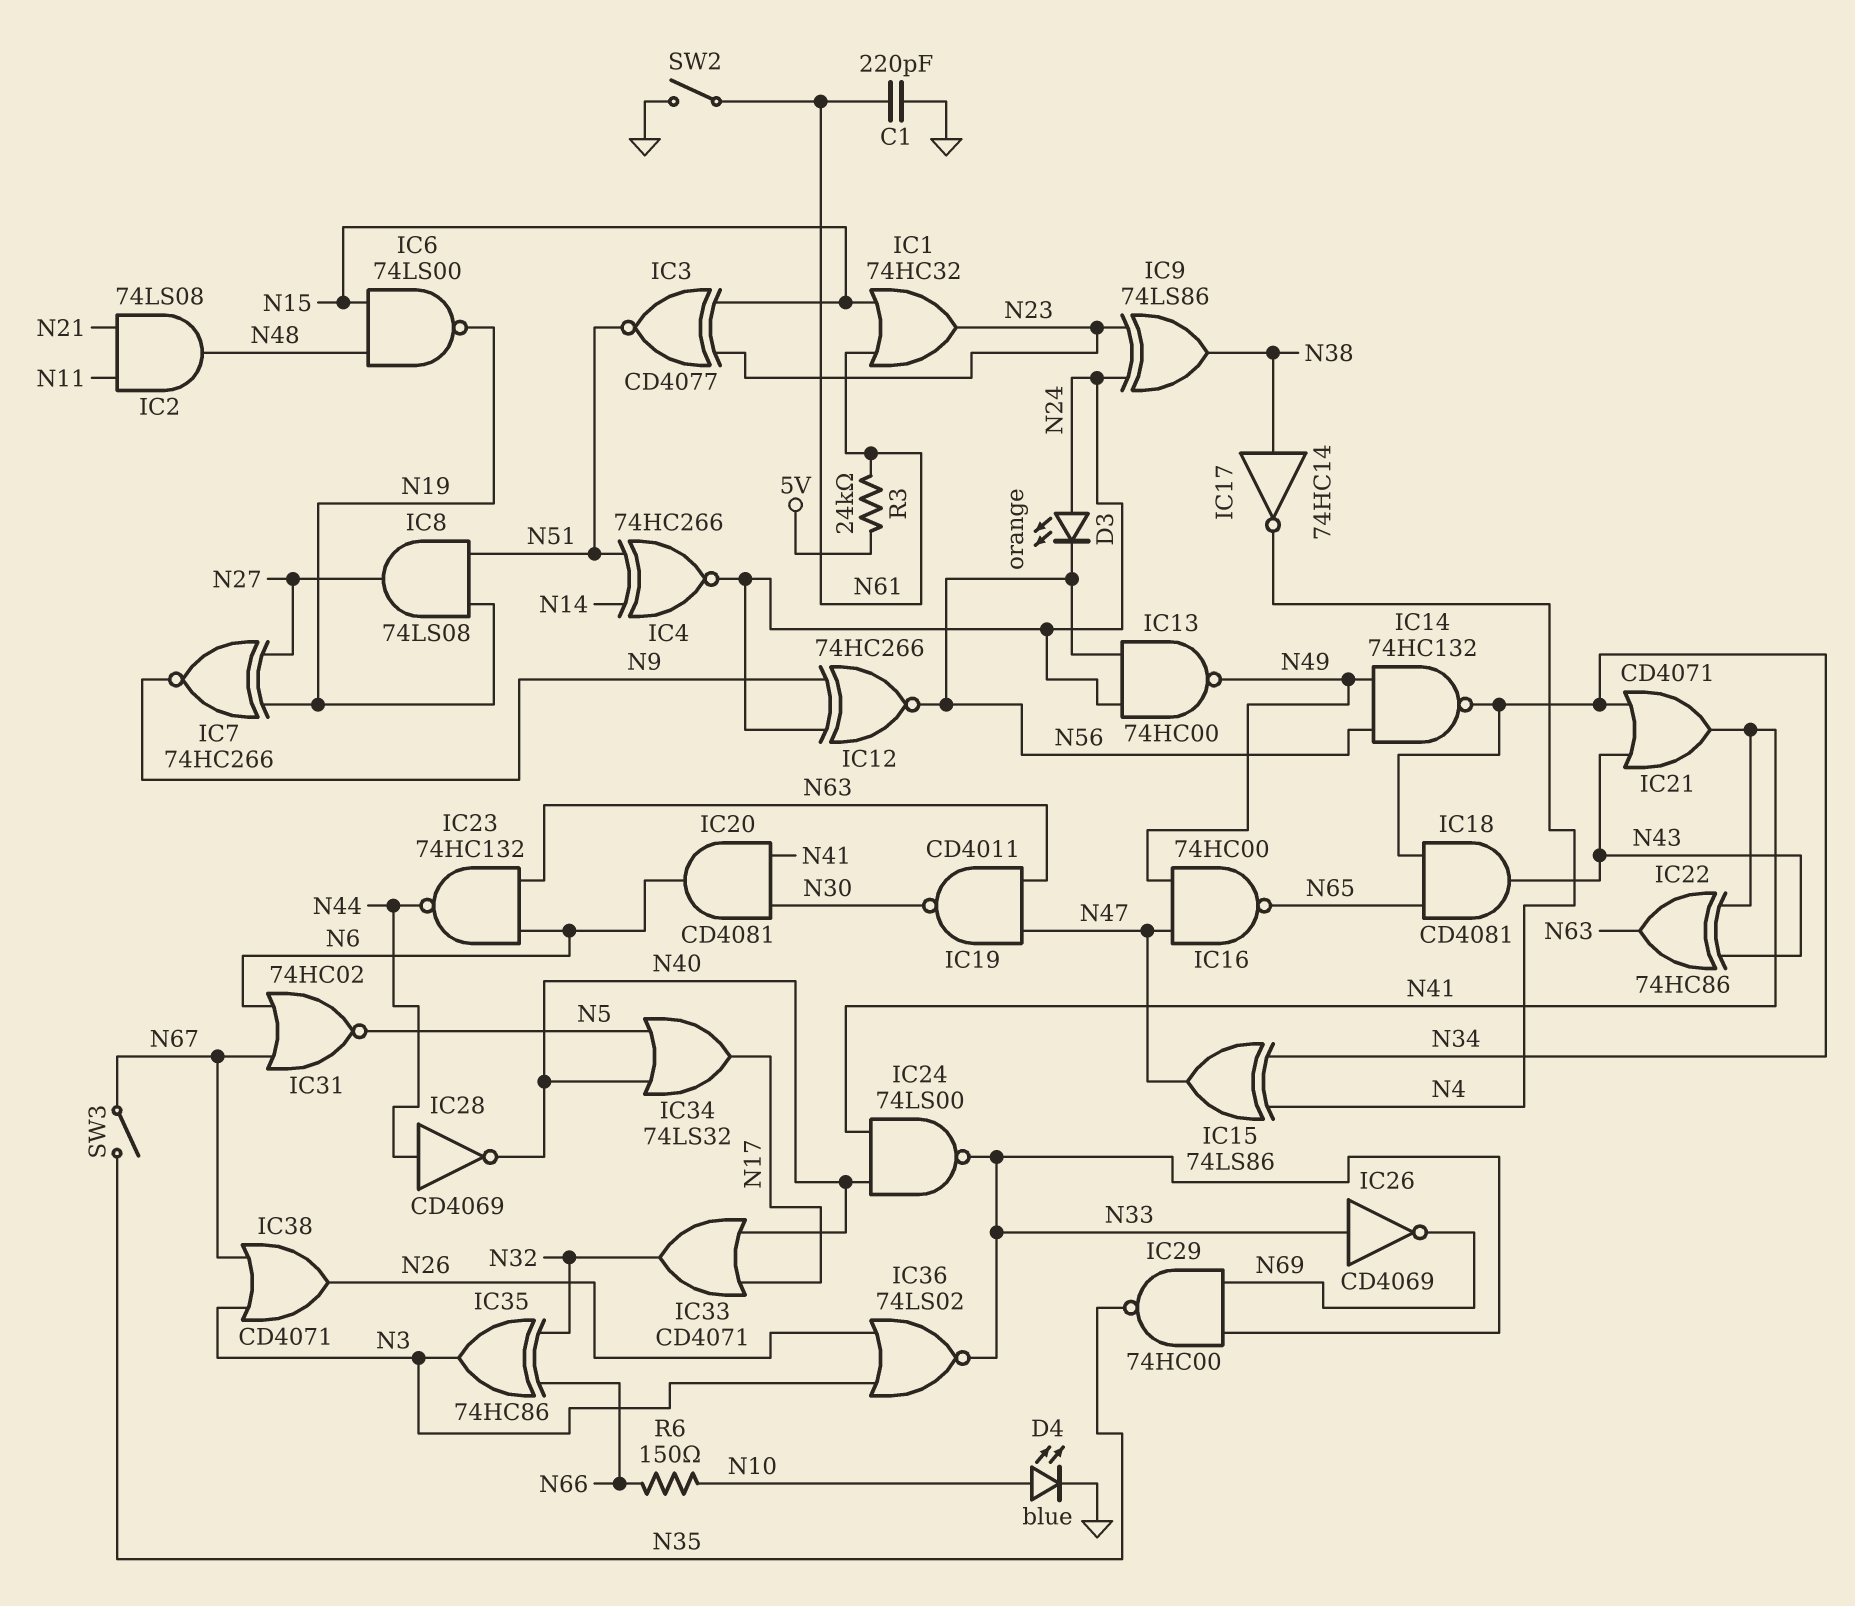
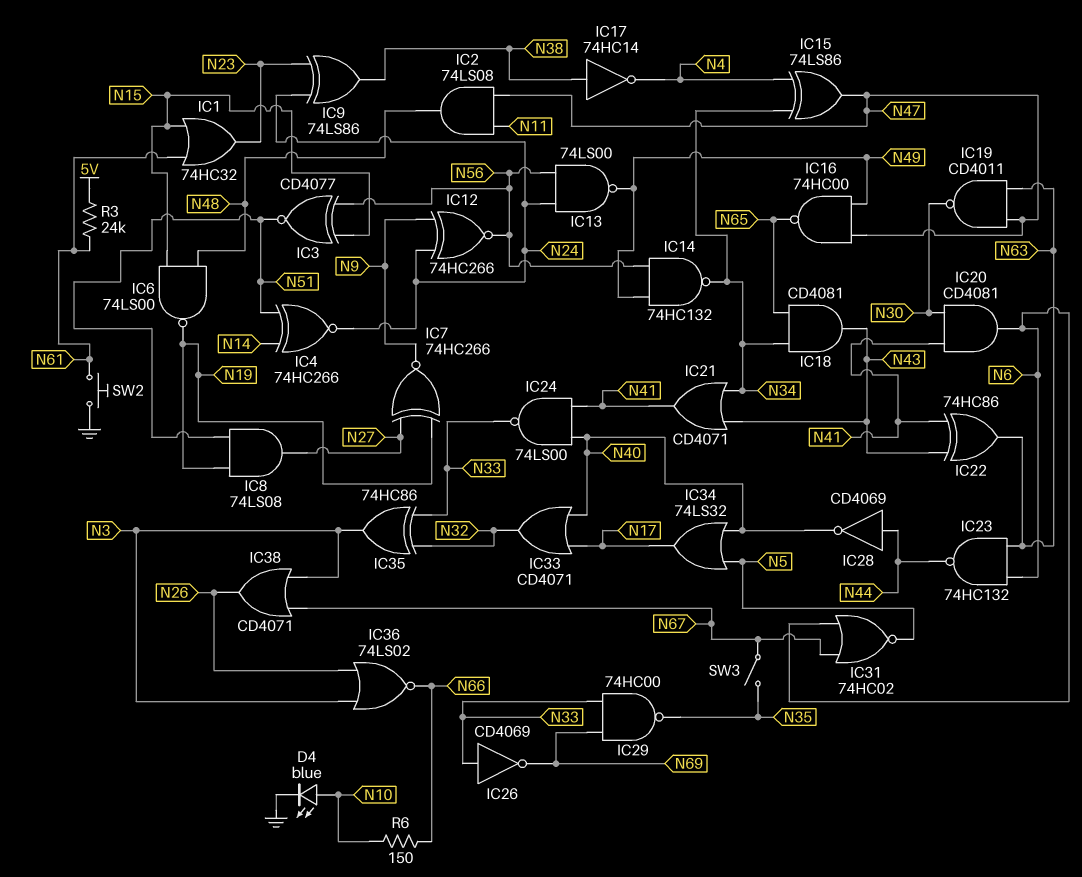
C1: 220pF (GND, N61) -> none
D3: LED orange (A N24, K N56) -> none
IC2: AND 74LS08 (in N11, in N21, out N48) -> AND 74LS08 (in N11, in N47, out N48)
IC3: XNOR CD4077 (in N15, in N23, out N51) -> XNOR CD4077 (in N15, in N56, out N51)
IC13: NAND 74HC00 (in N24, in N56, out N49) -> NAND 74LS00 (in N24, in N56, out N49)
IC35: XOR 74HC86 (in N32, in N66, out N3) -> XOR 74HC86 (in N32, in N33, out N3)
IC36: NOR 74LS02 (in N3, in N26, out N33) -> NOR 74LS02 (in N3, in N26, out N66)
SW2: switch (GND, N61) -> button (GND, N61)

